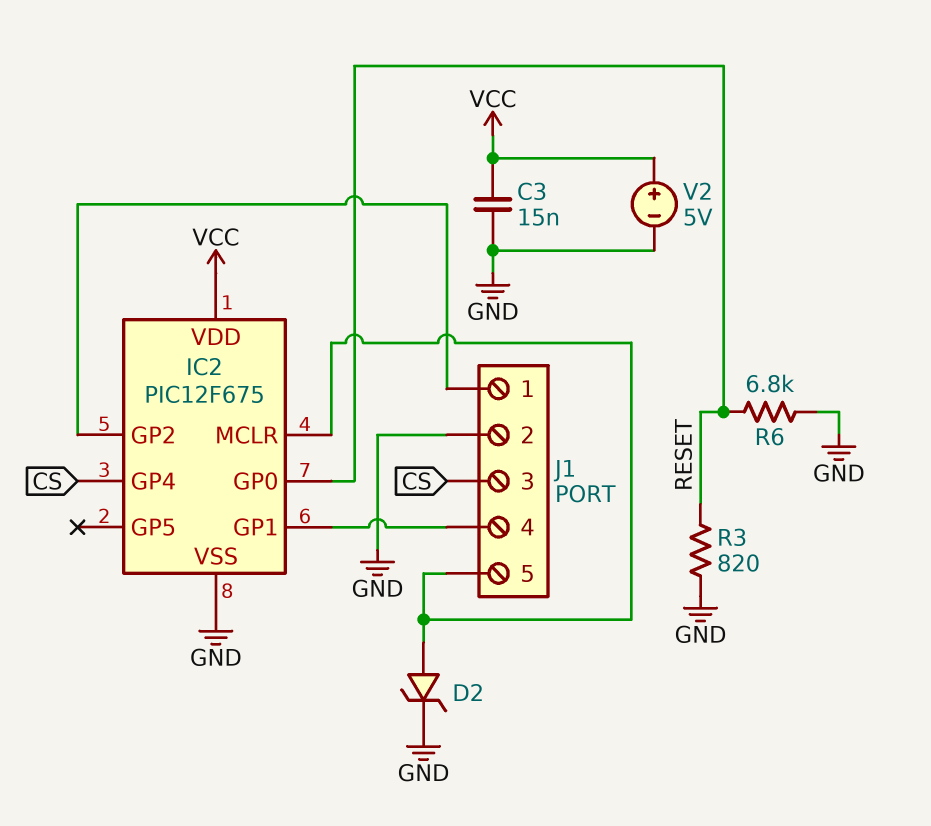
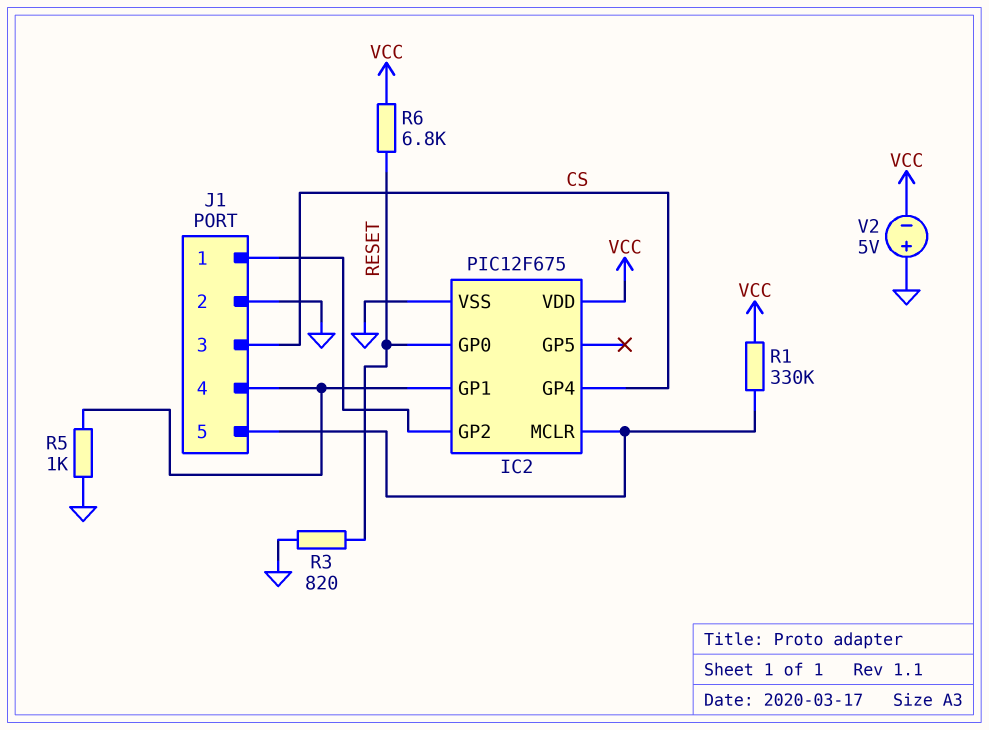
C3: 15nF (GND, VCC) -> none
D2: zener (A IC2/MCLR, K GND) -> none
R1: none -> 330k (IC2/MCLR, VCC)
R5: none -> 1k (GND, IC2/GP1)
R6: 6.8k (GND, RESET) -> 6.8k (RESET, VCC)
V2: 5V (plus VCC, minus GND) -> 5V (plus GND, minus VCC)

